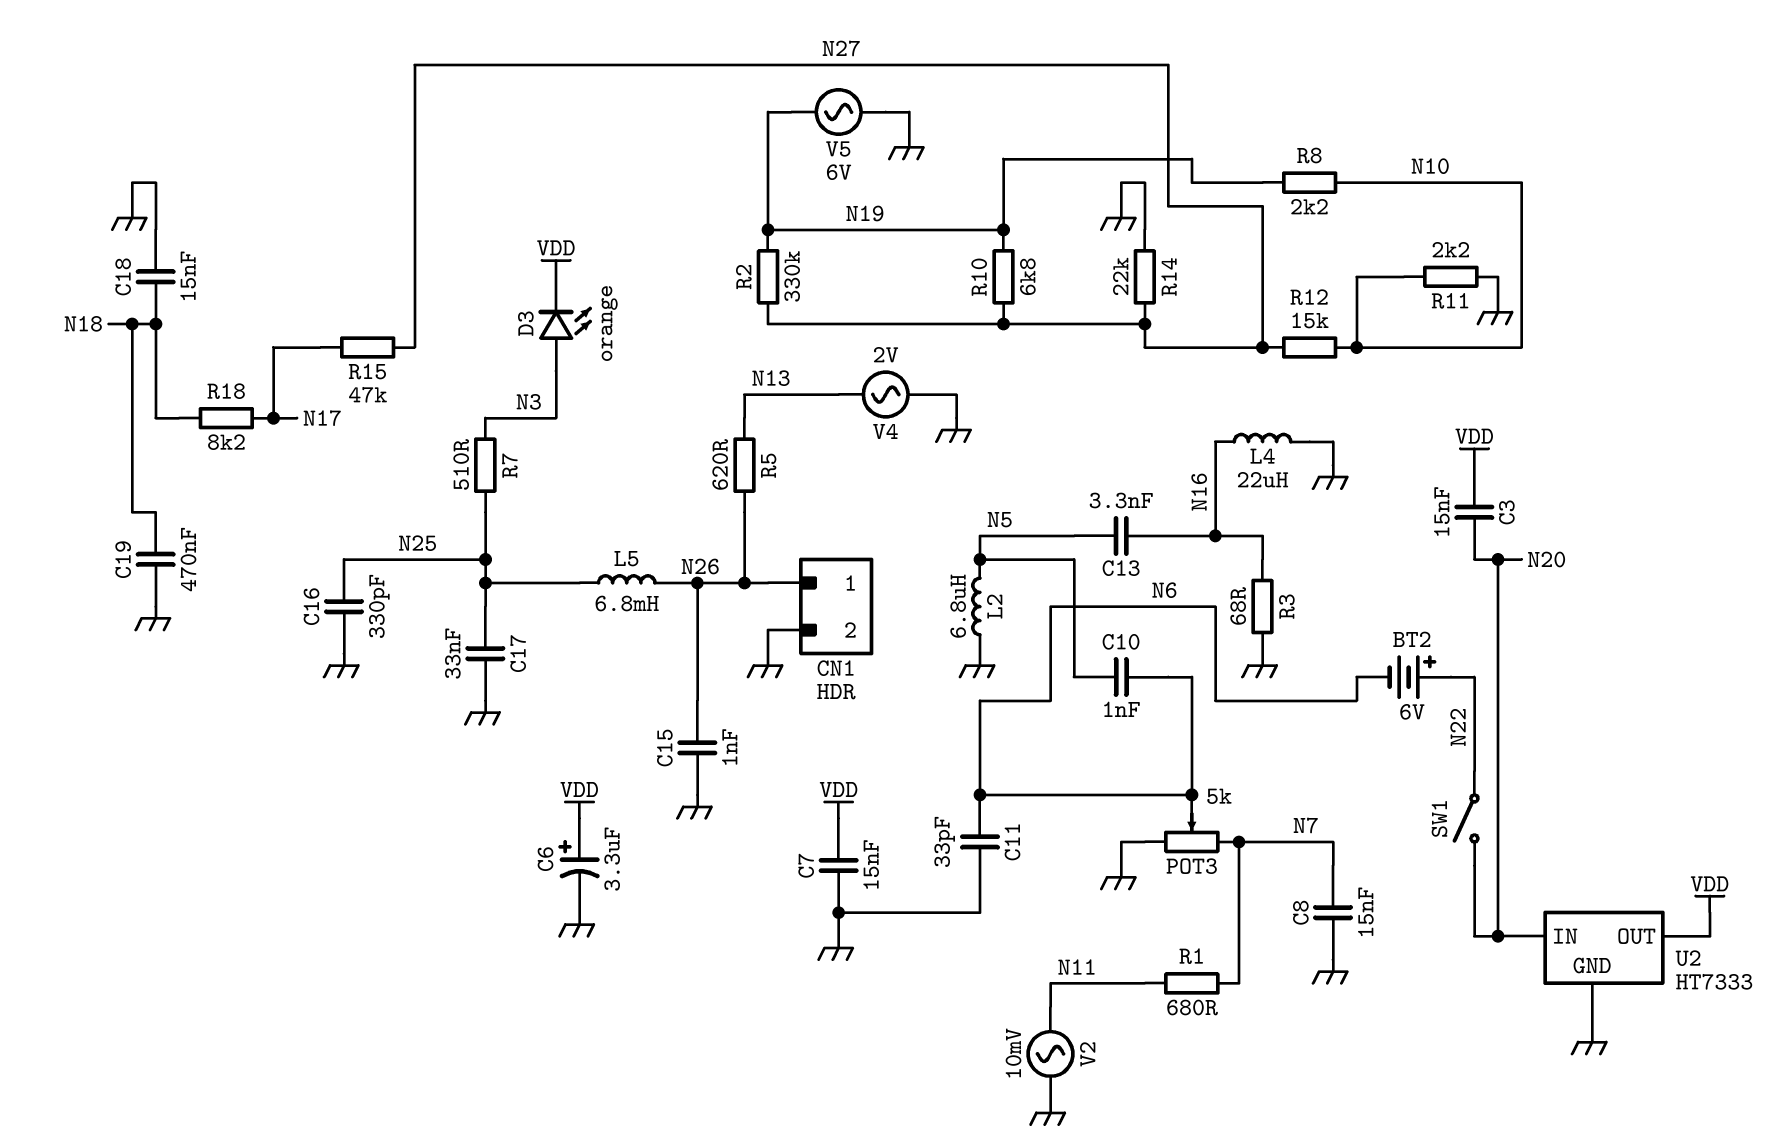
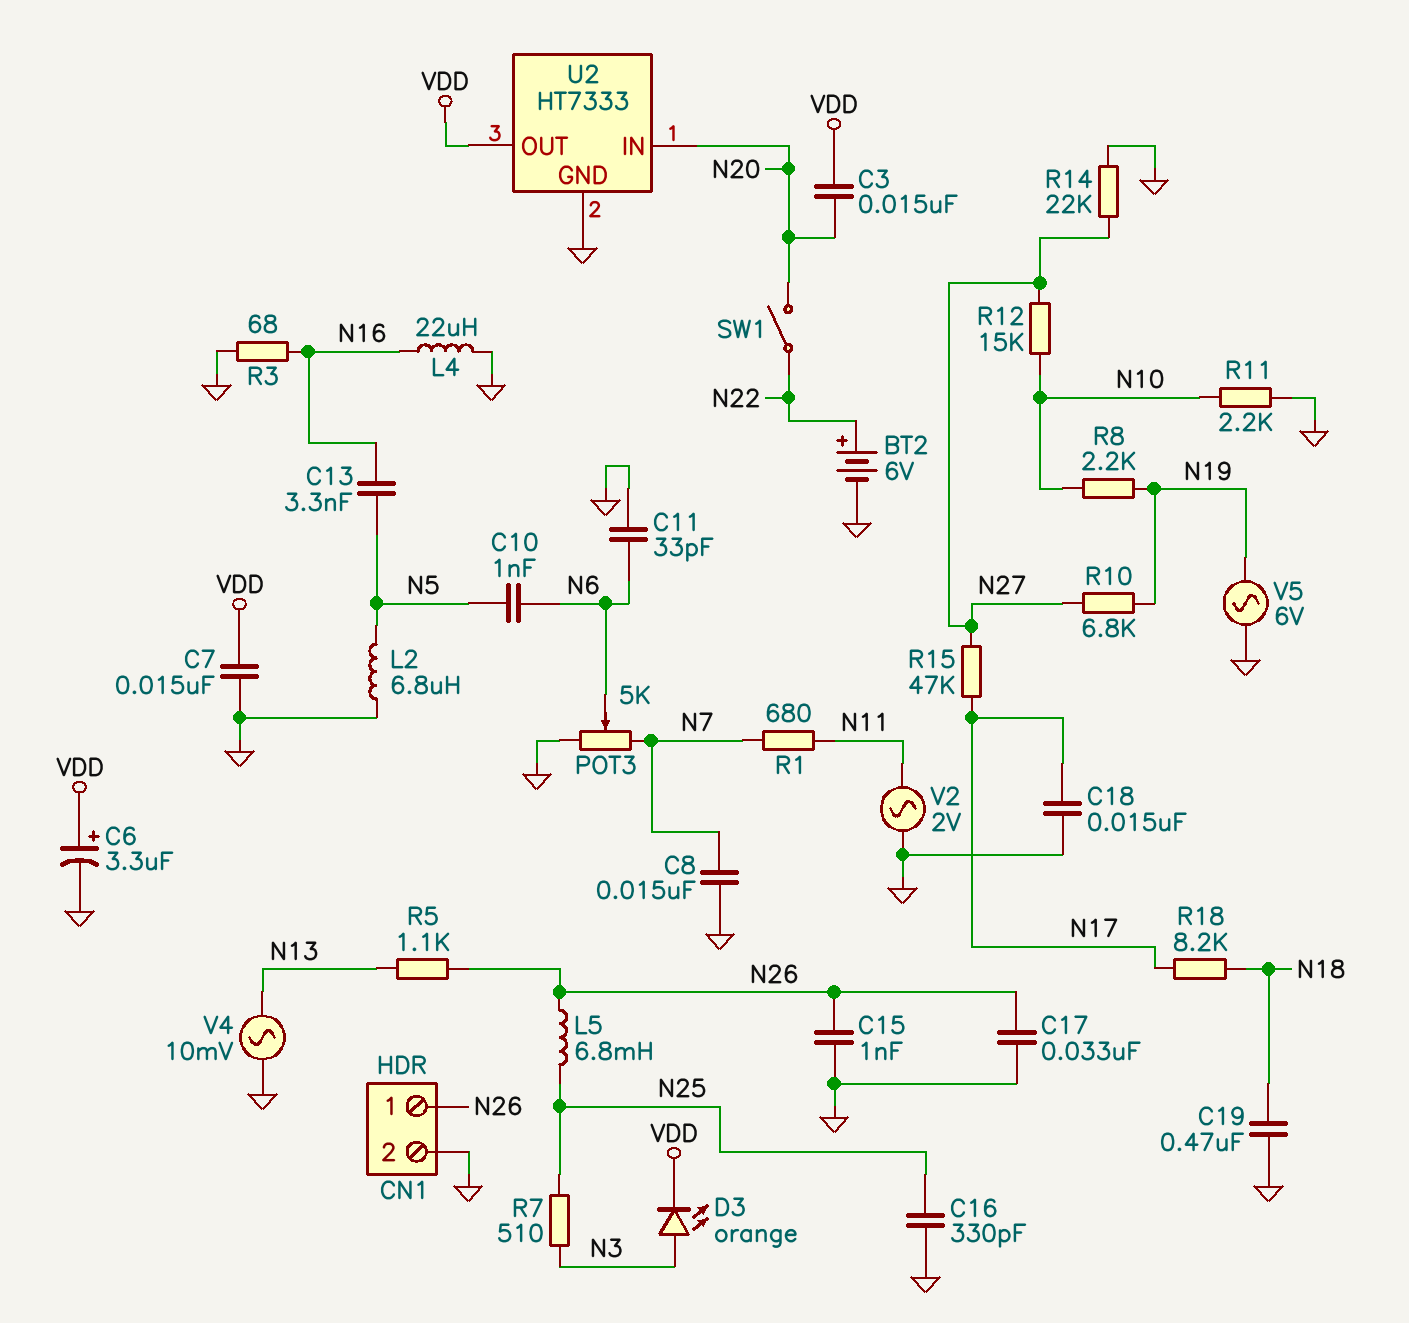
BT2: 6V (plus N22, minus N6) -> 6V (plus N22, minus GND)
C17: 33nF (GND, N25) -> 33nF (GND, N26)
C18: 15nF (GND, N18) -> 15nF (GND, N17)
R2: 330k (N19, N27) -> none
R5: 620 (N13, N26) -> 1.1k (N13, N26)
V2: AC 10mV (GND, N11) -> AC 2V (GND, N11)
V4: AC 2V (GND, N13) -> AC 10mV (GND, N13)

